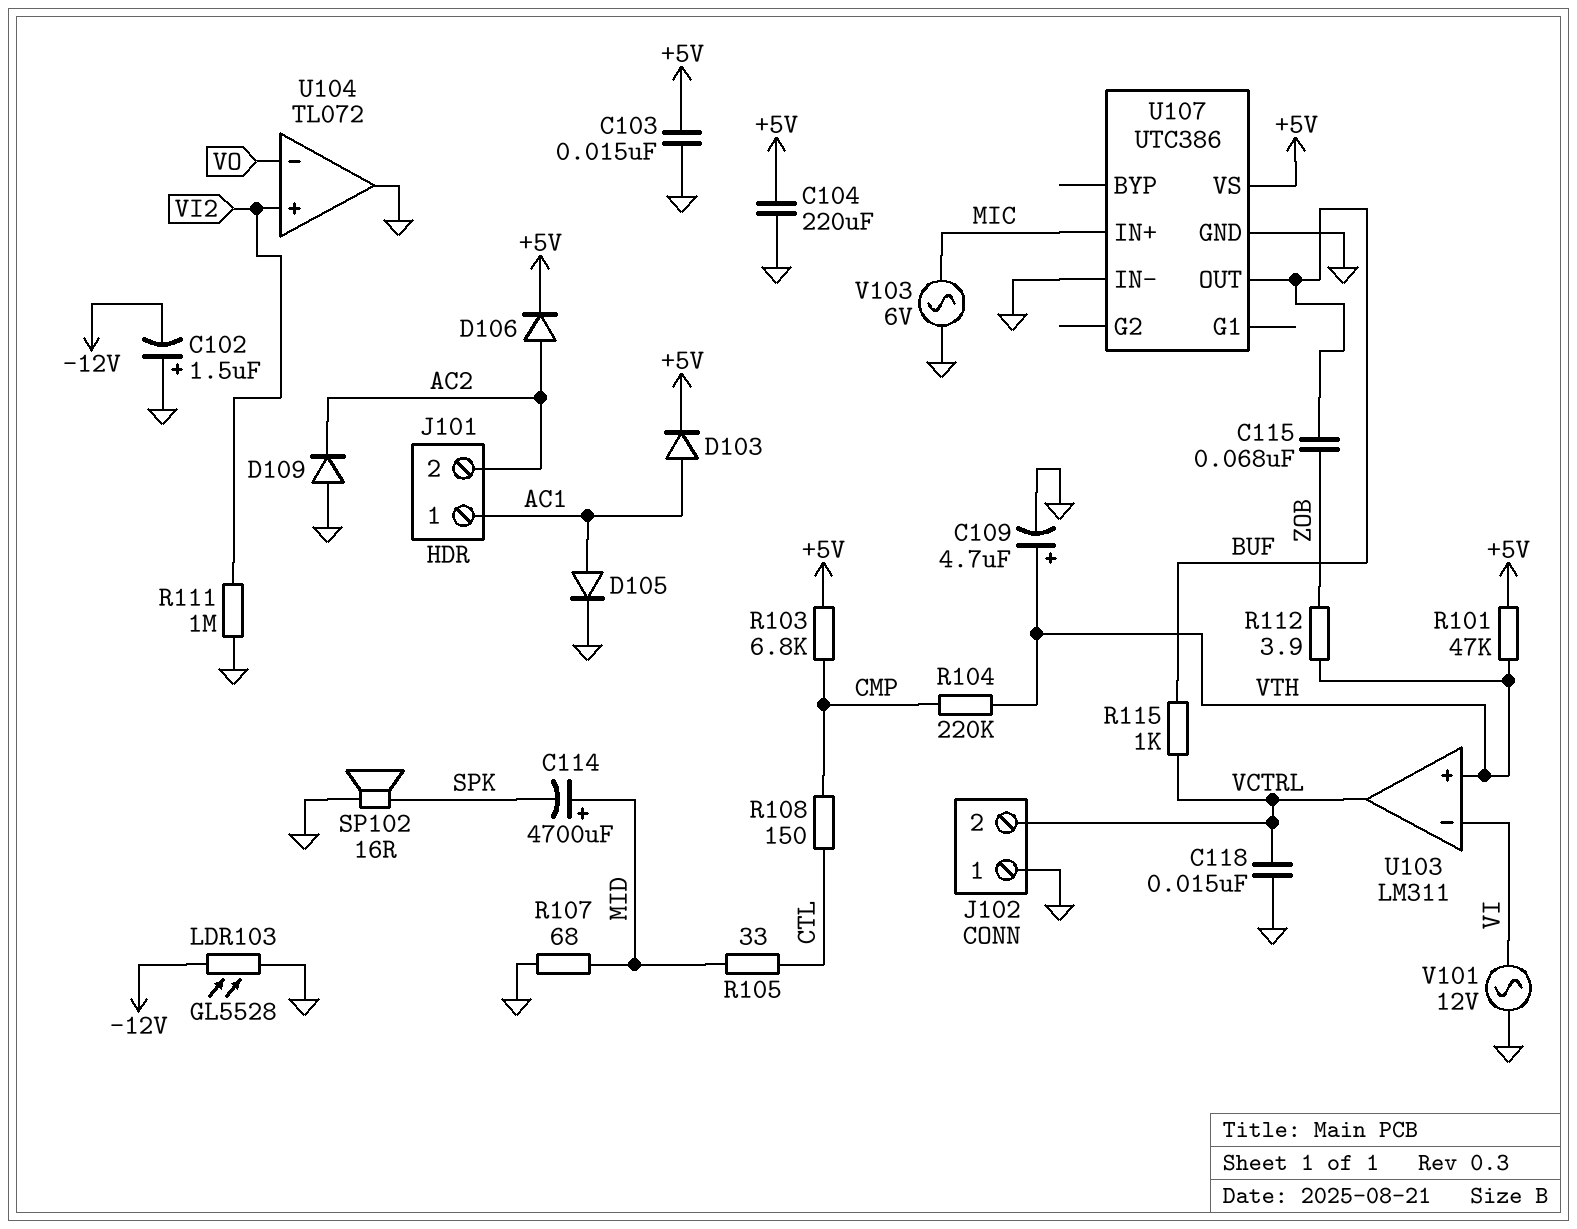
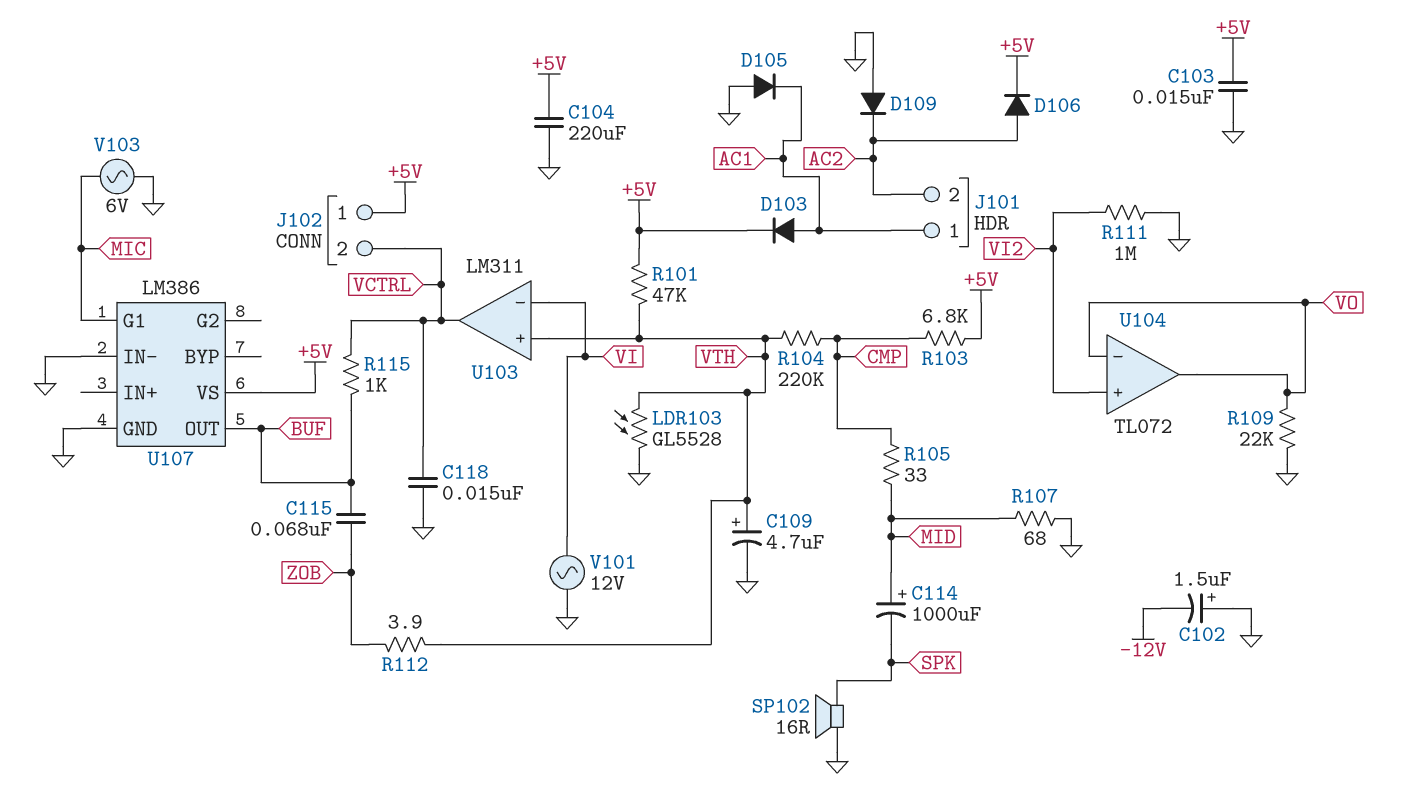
C114: 4700uF (plus MID, minus SPK) -> 1000uF (plus MID, minus SPK)
D105: diode (A AC1, K GND) -> diode (A GND, K AC1)
J102 pin 1: GND -> +5V
LDR103: GL5528 (-12V, GND) -> GL5528 (GND, VTH)
R105: 33 (CTL, MID) -> 33 (CMP, MID)
R108: 150 (CMP, CTL) -> none
R109: none -> 22k (GND, VO)
U104 pin out: GND -> VO
U107: UTC386 -> LM386
U107 pin G1: none -> MIC
U107 pin IN+: MIC -> none

